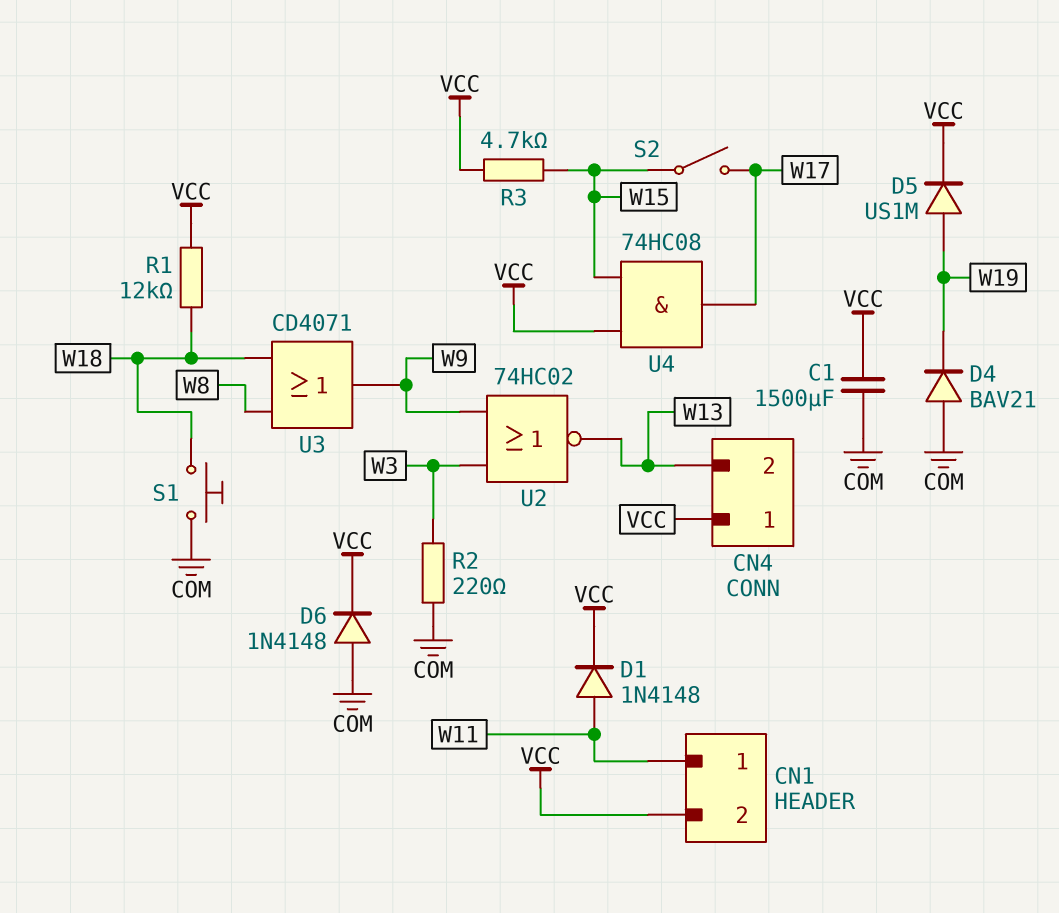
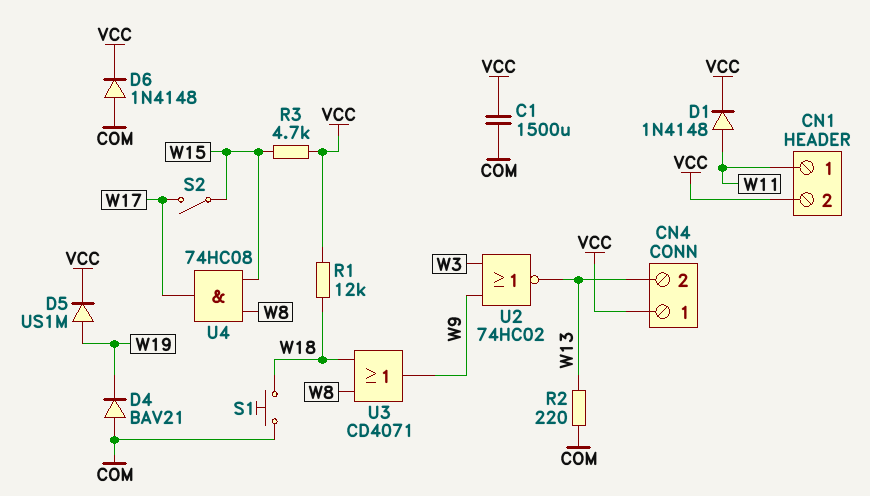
R2: 220 (COM, W3) -> 220 (COM, W13)
U4: AND 74HC08 (in VCC, in W15, out W17) -> AND 74HC08 (in W8, in W15, out W17)

